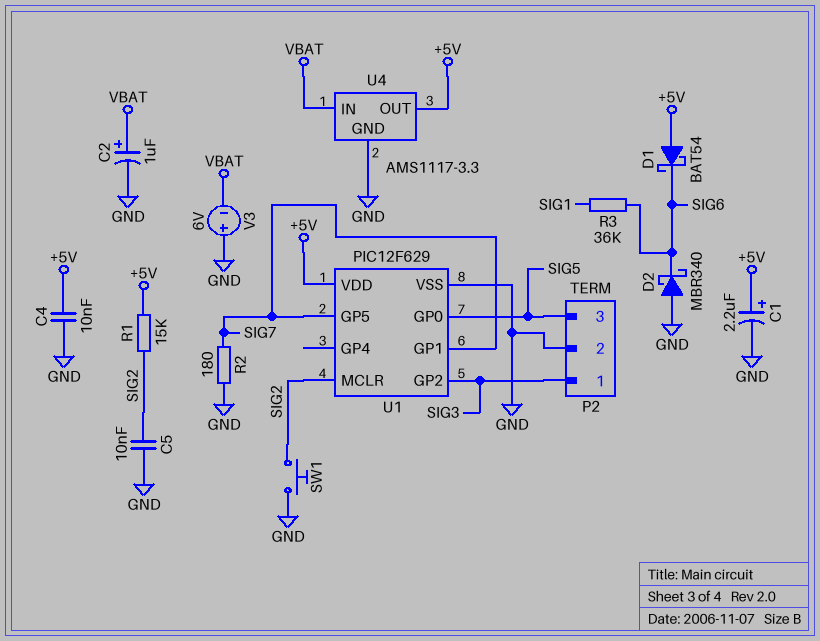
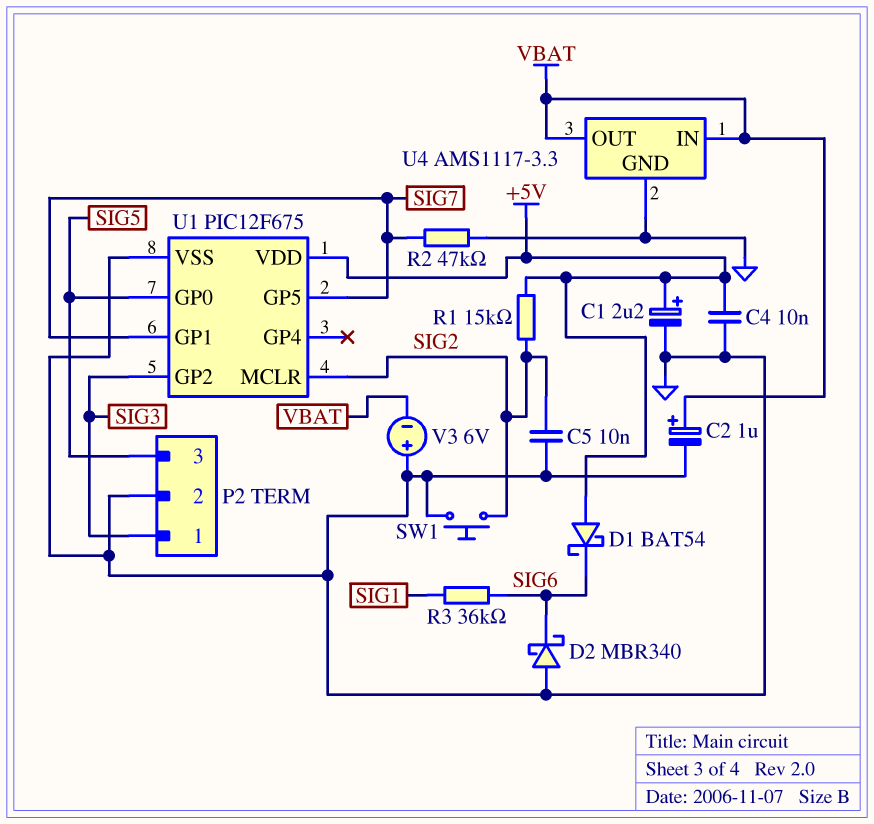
R2: 180 (GND, SIG7) -> 47k (GND, SIG7)
U1: PIC12F629 -> PIC12F675
U4 pin OUT: +5V -> VBAT

